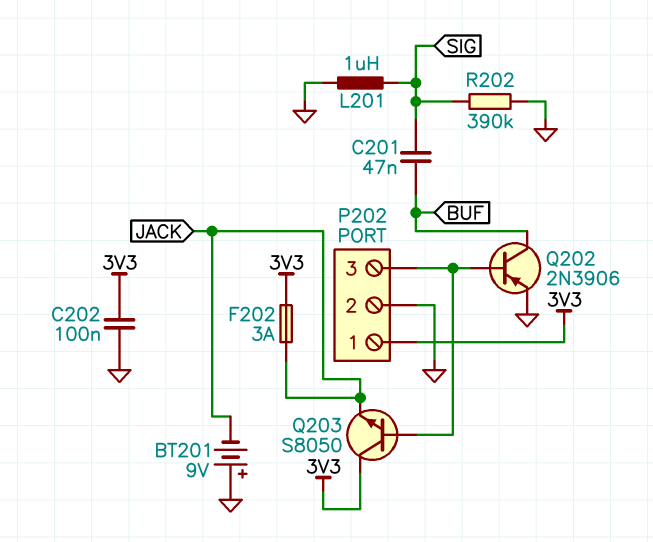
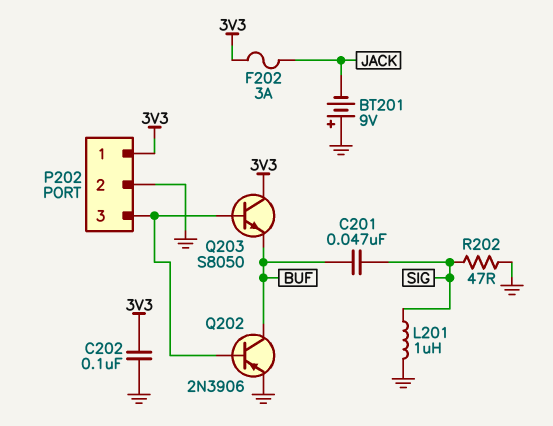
Q203: NPN S8050 (B P202/3, C 3V3, E JACK) -> NPN S8050 (B P202/3, C 3V3, E BUF)
R202: 390k (GND, SIG) -> 47 (GND, SIG)

